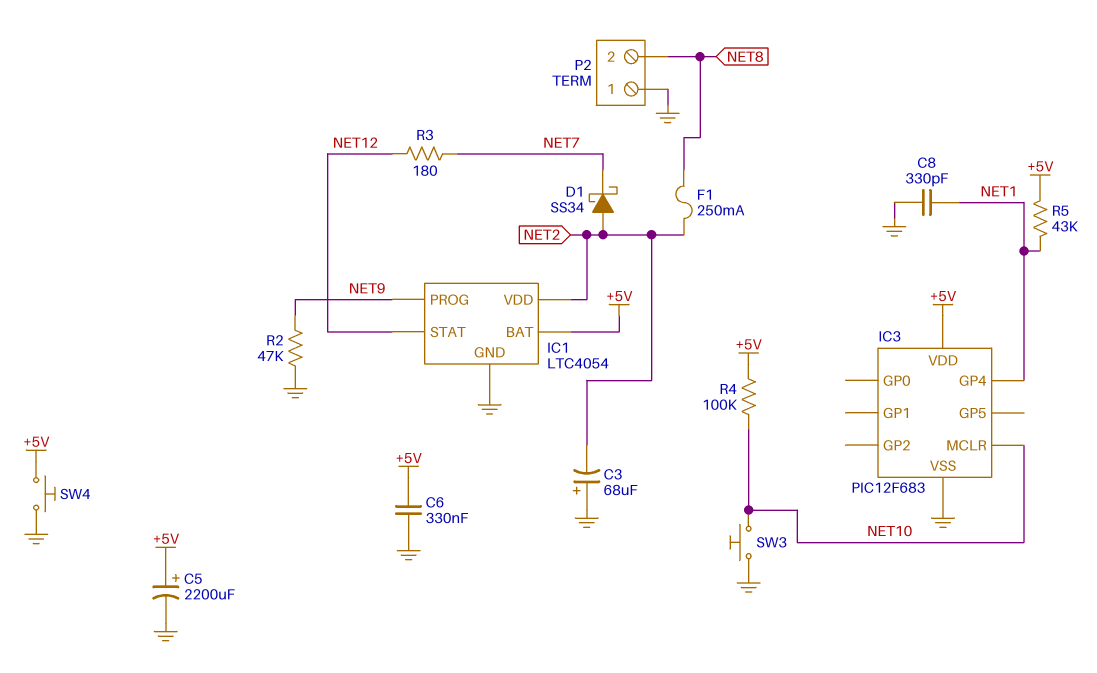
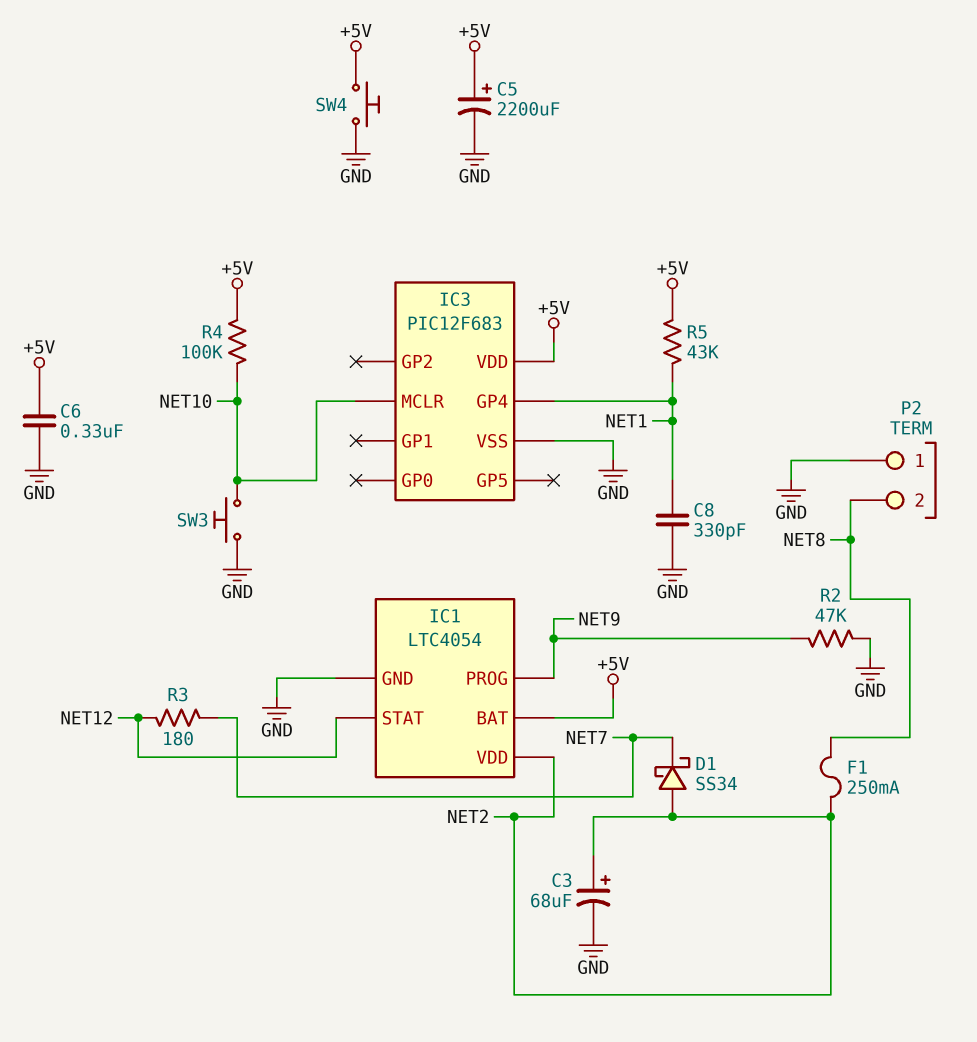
C3: 68uF (plus GND, minus NET2) -> 68uF (plus NET2, minus GND)

